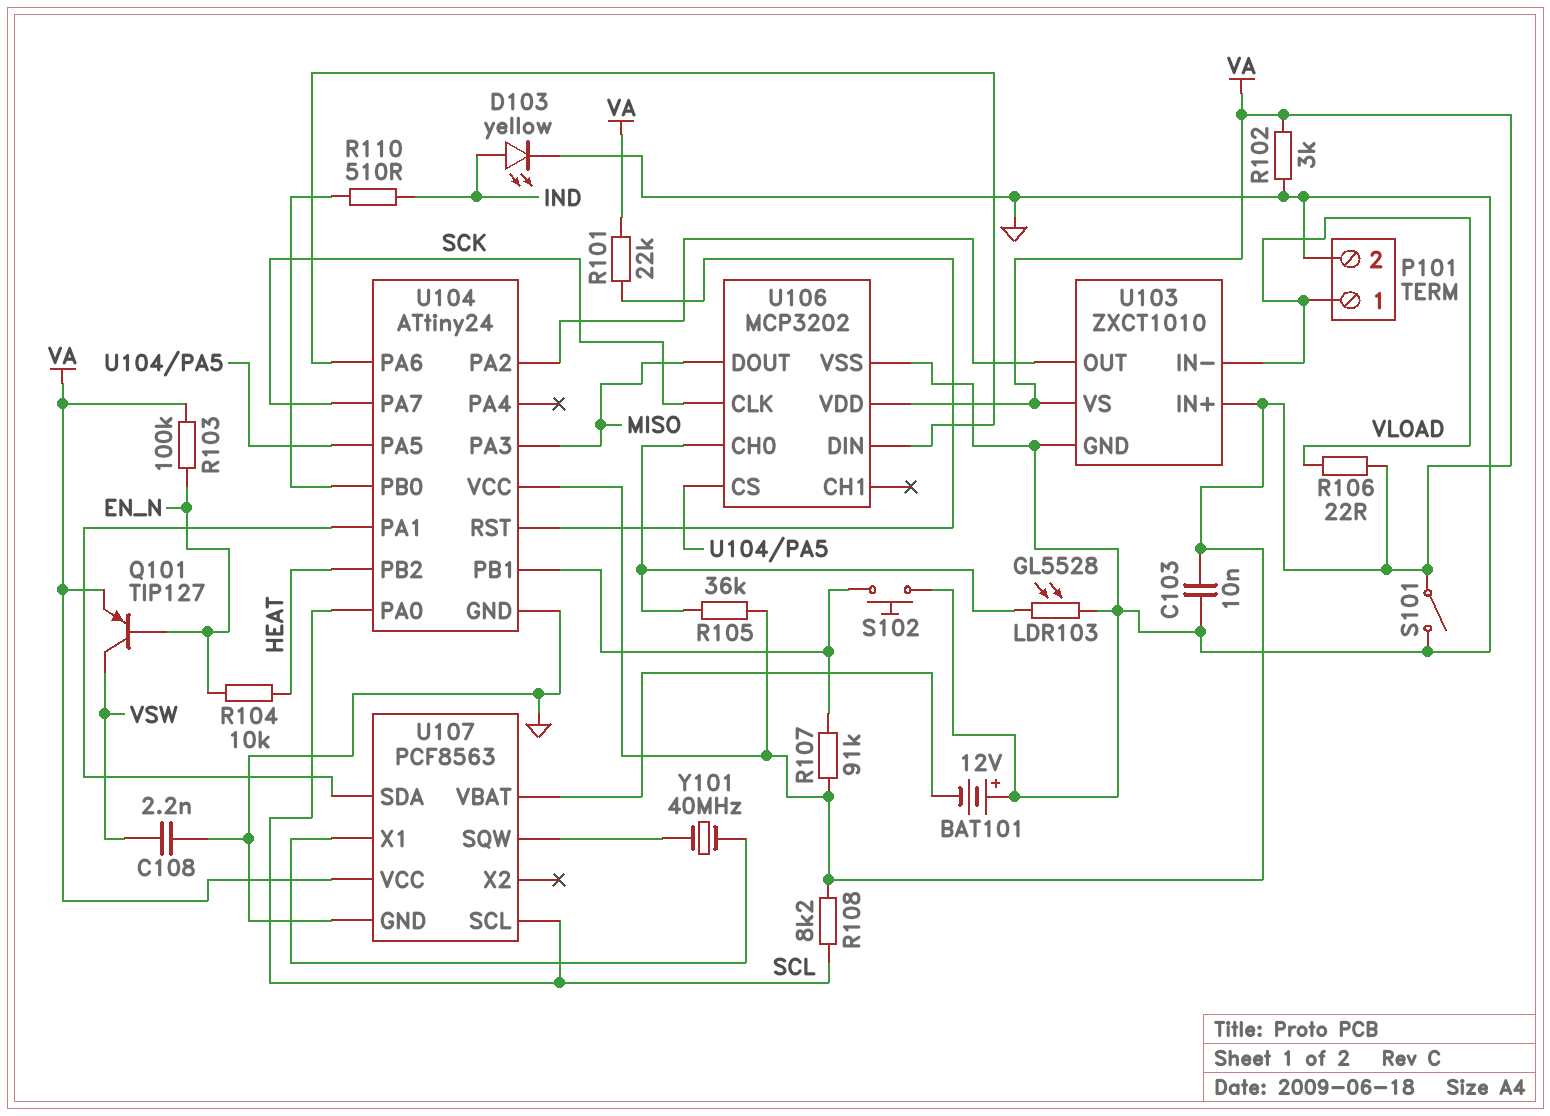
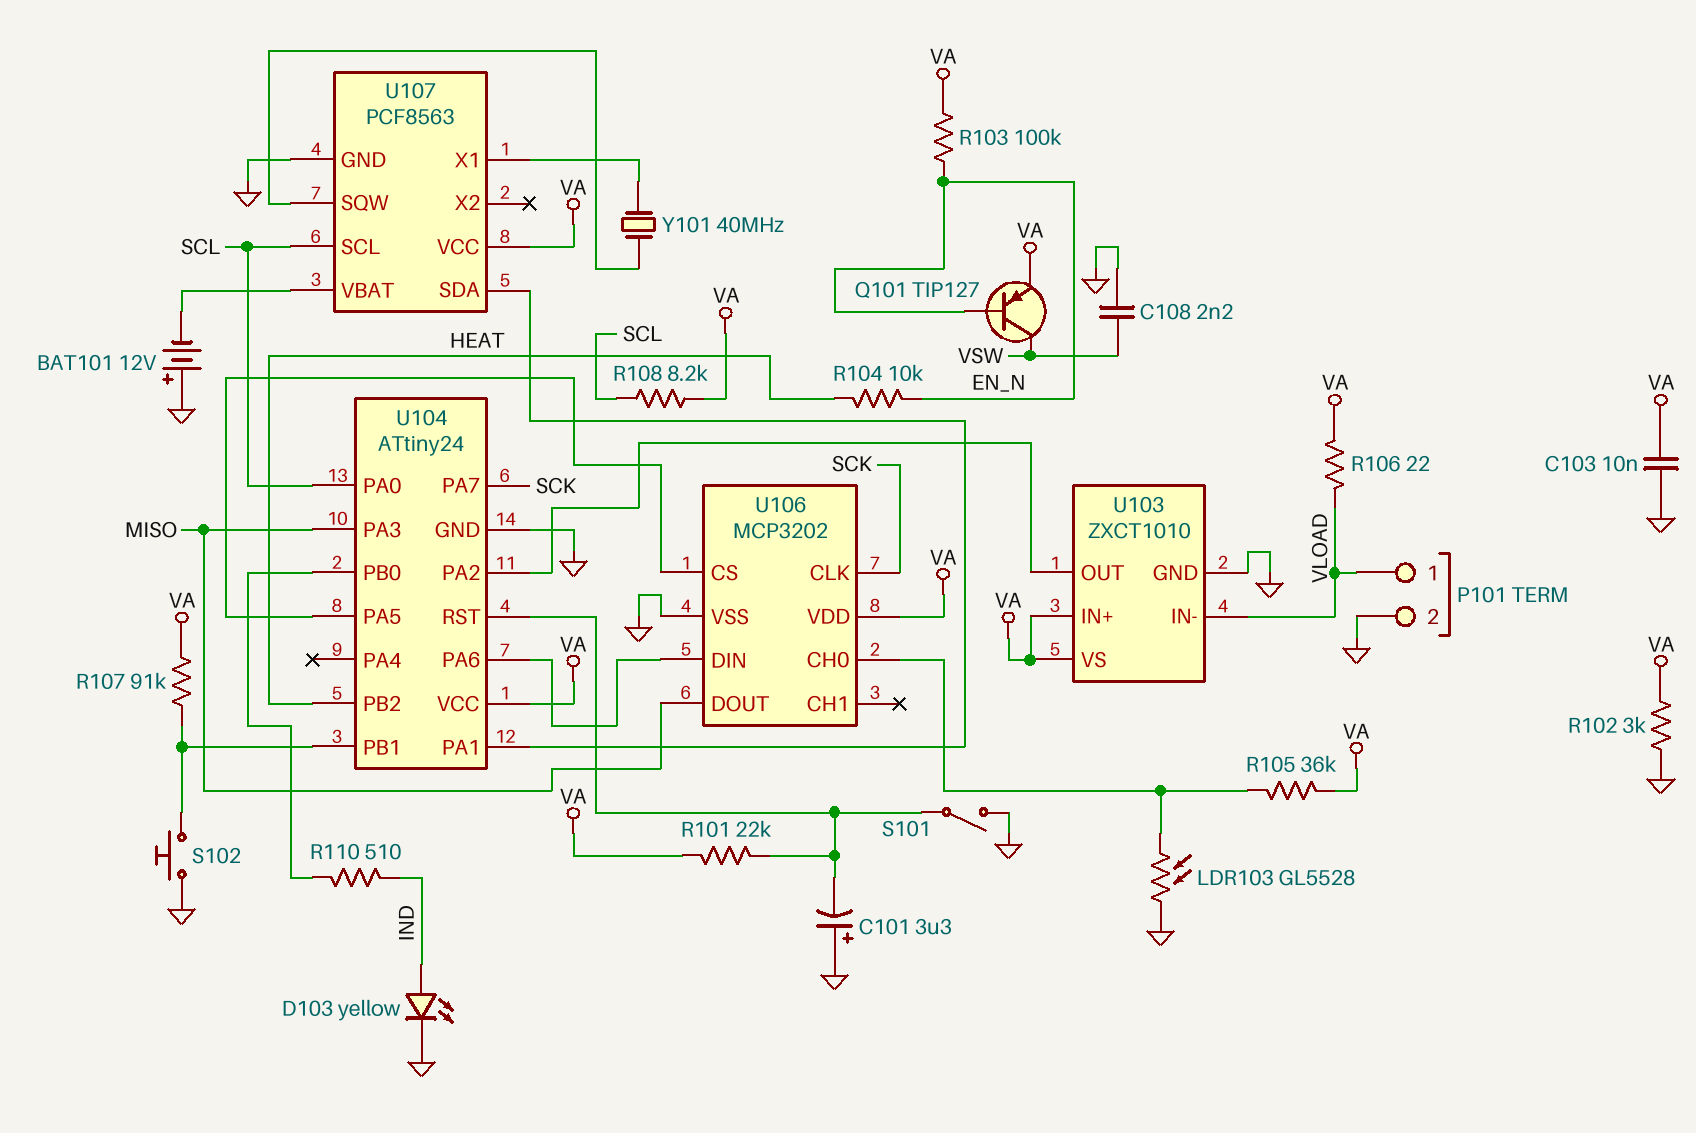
C101: none -> 3.3uF (plus GND, minus U104/RST)
S101: switch (GND, VA) -> switch (GND, U104/RST)

